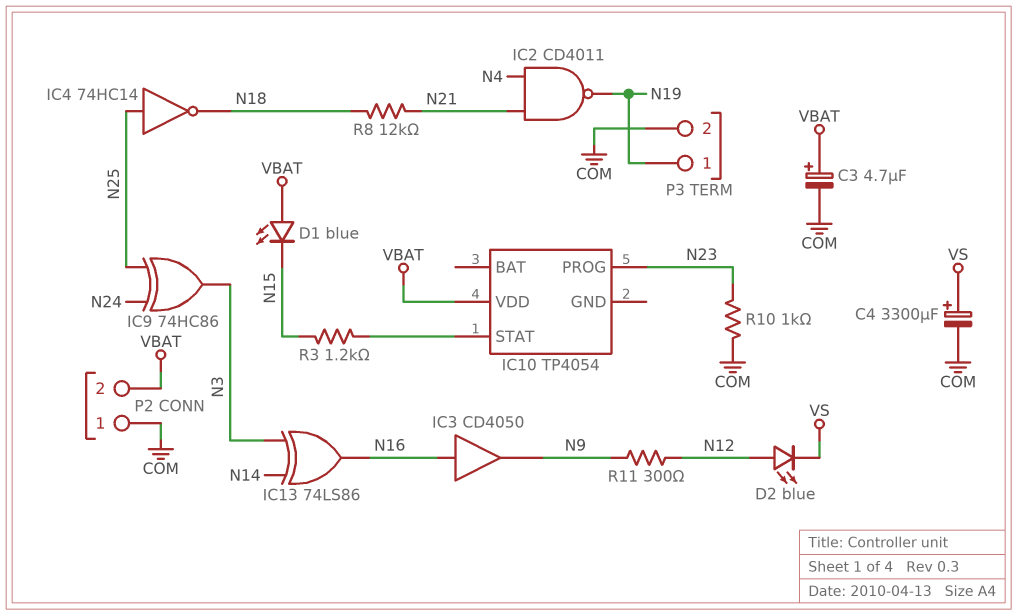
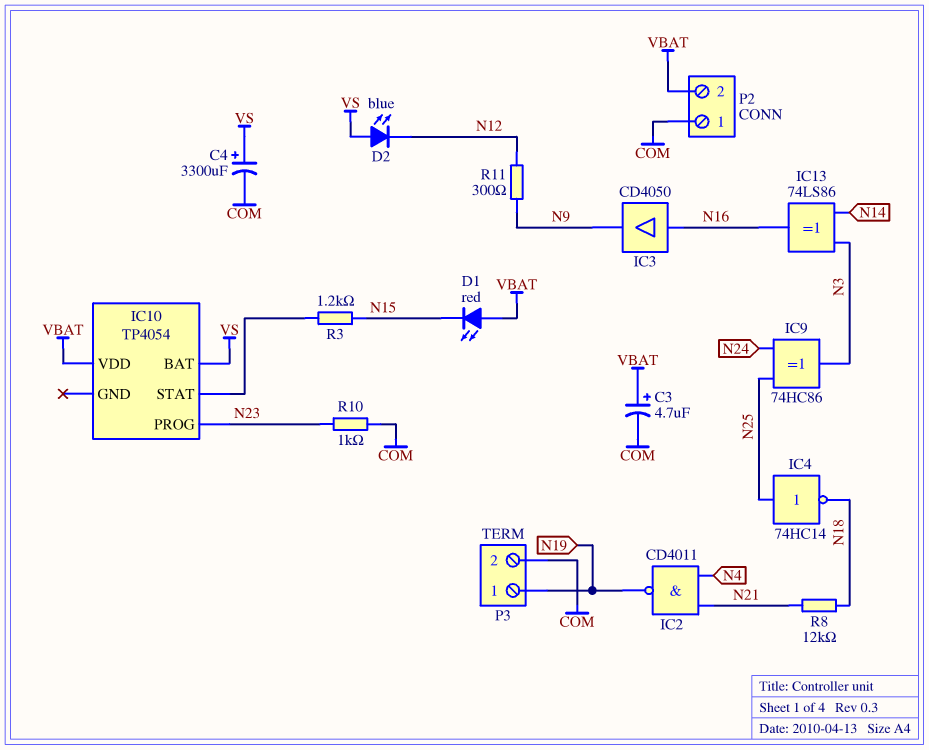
D1: LED blue (A VBAT, K N15) -> LED red (A VBAT, K N15)
D2: LED blue (A N12, K VS) -> LED blue (A VS, K N12)
IC10 pin BAT: none -> VS

